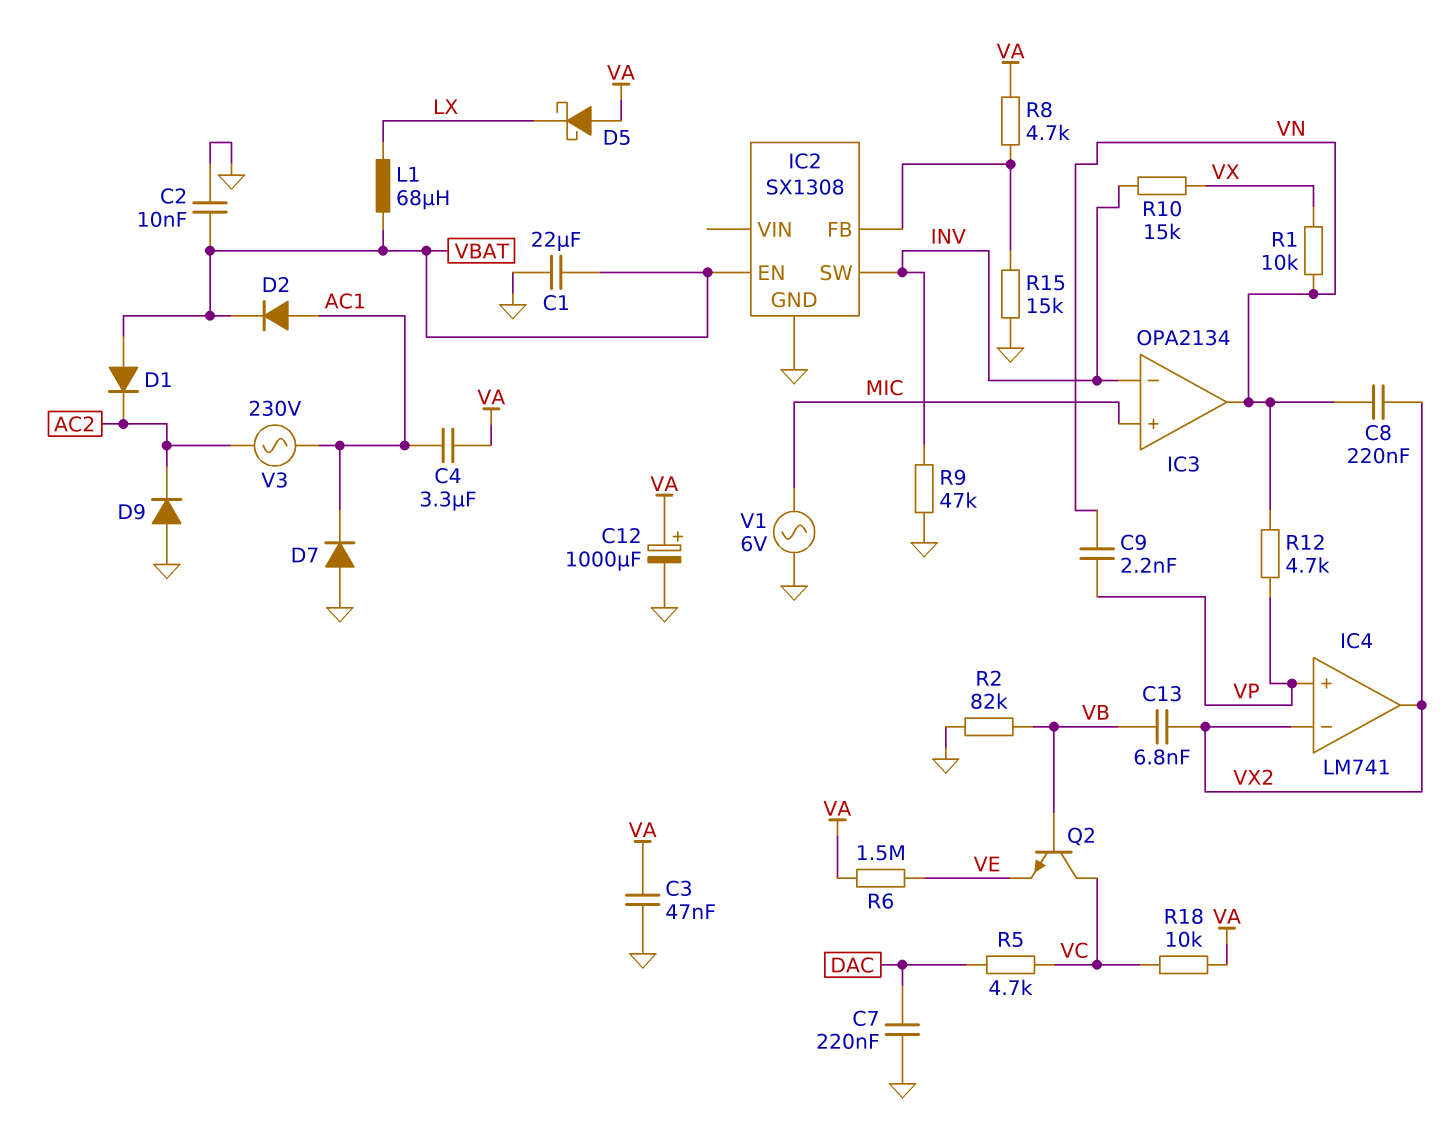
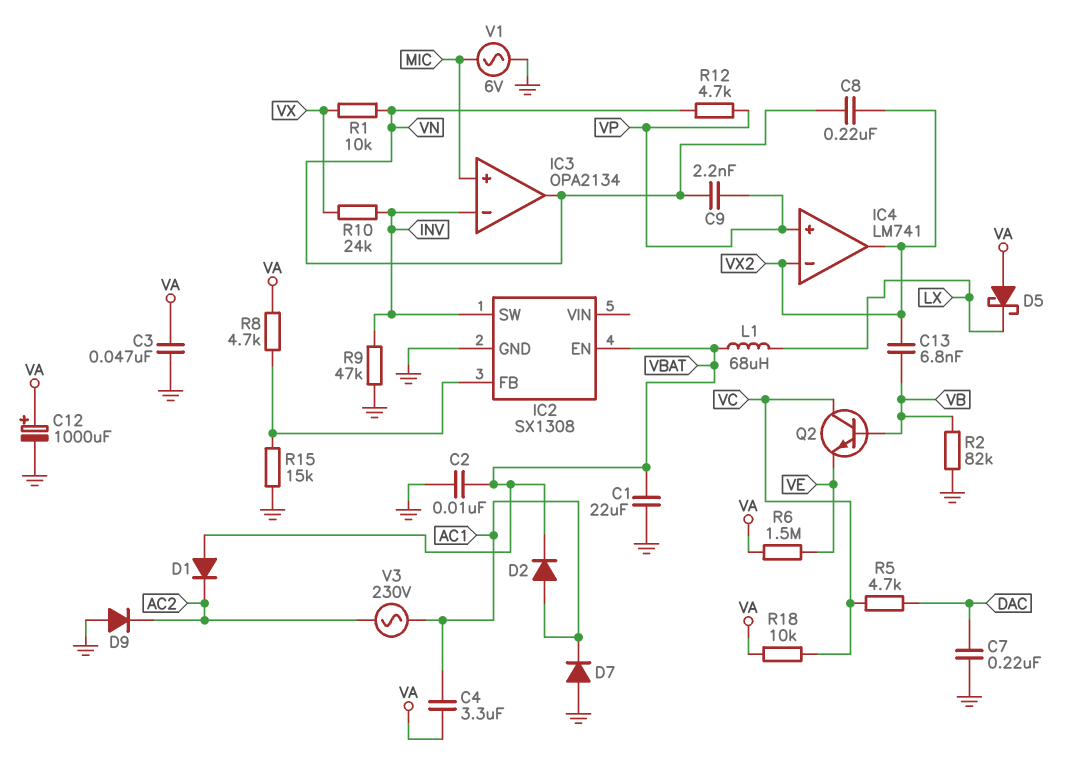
R10: 15k (INV, VX) -> 24k (INV, VX)

